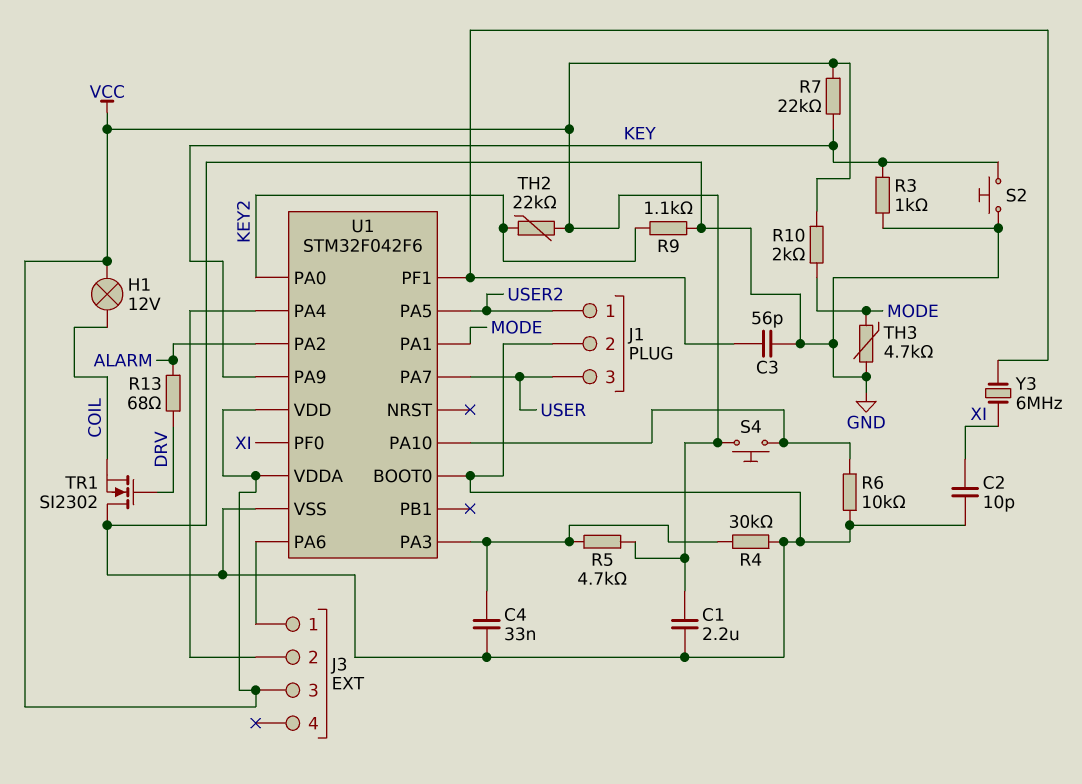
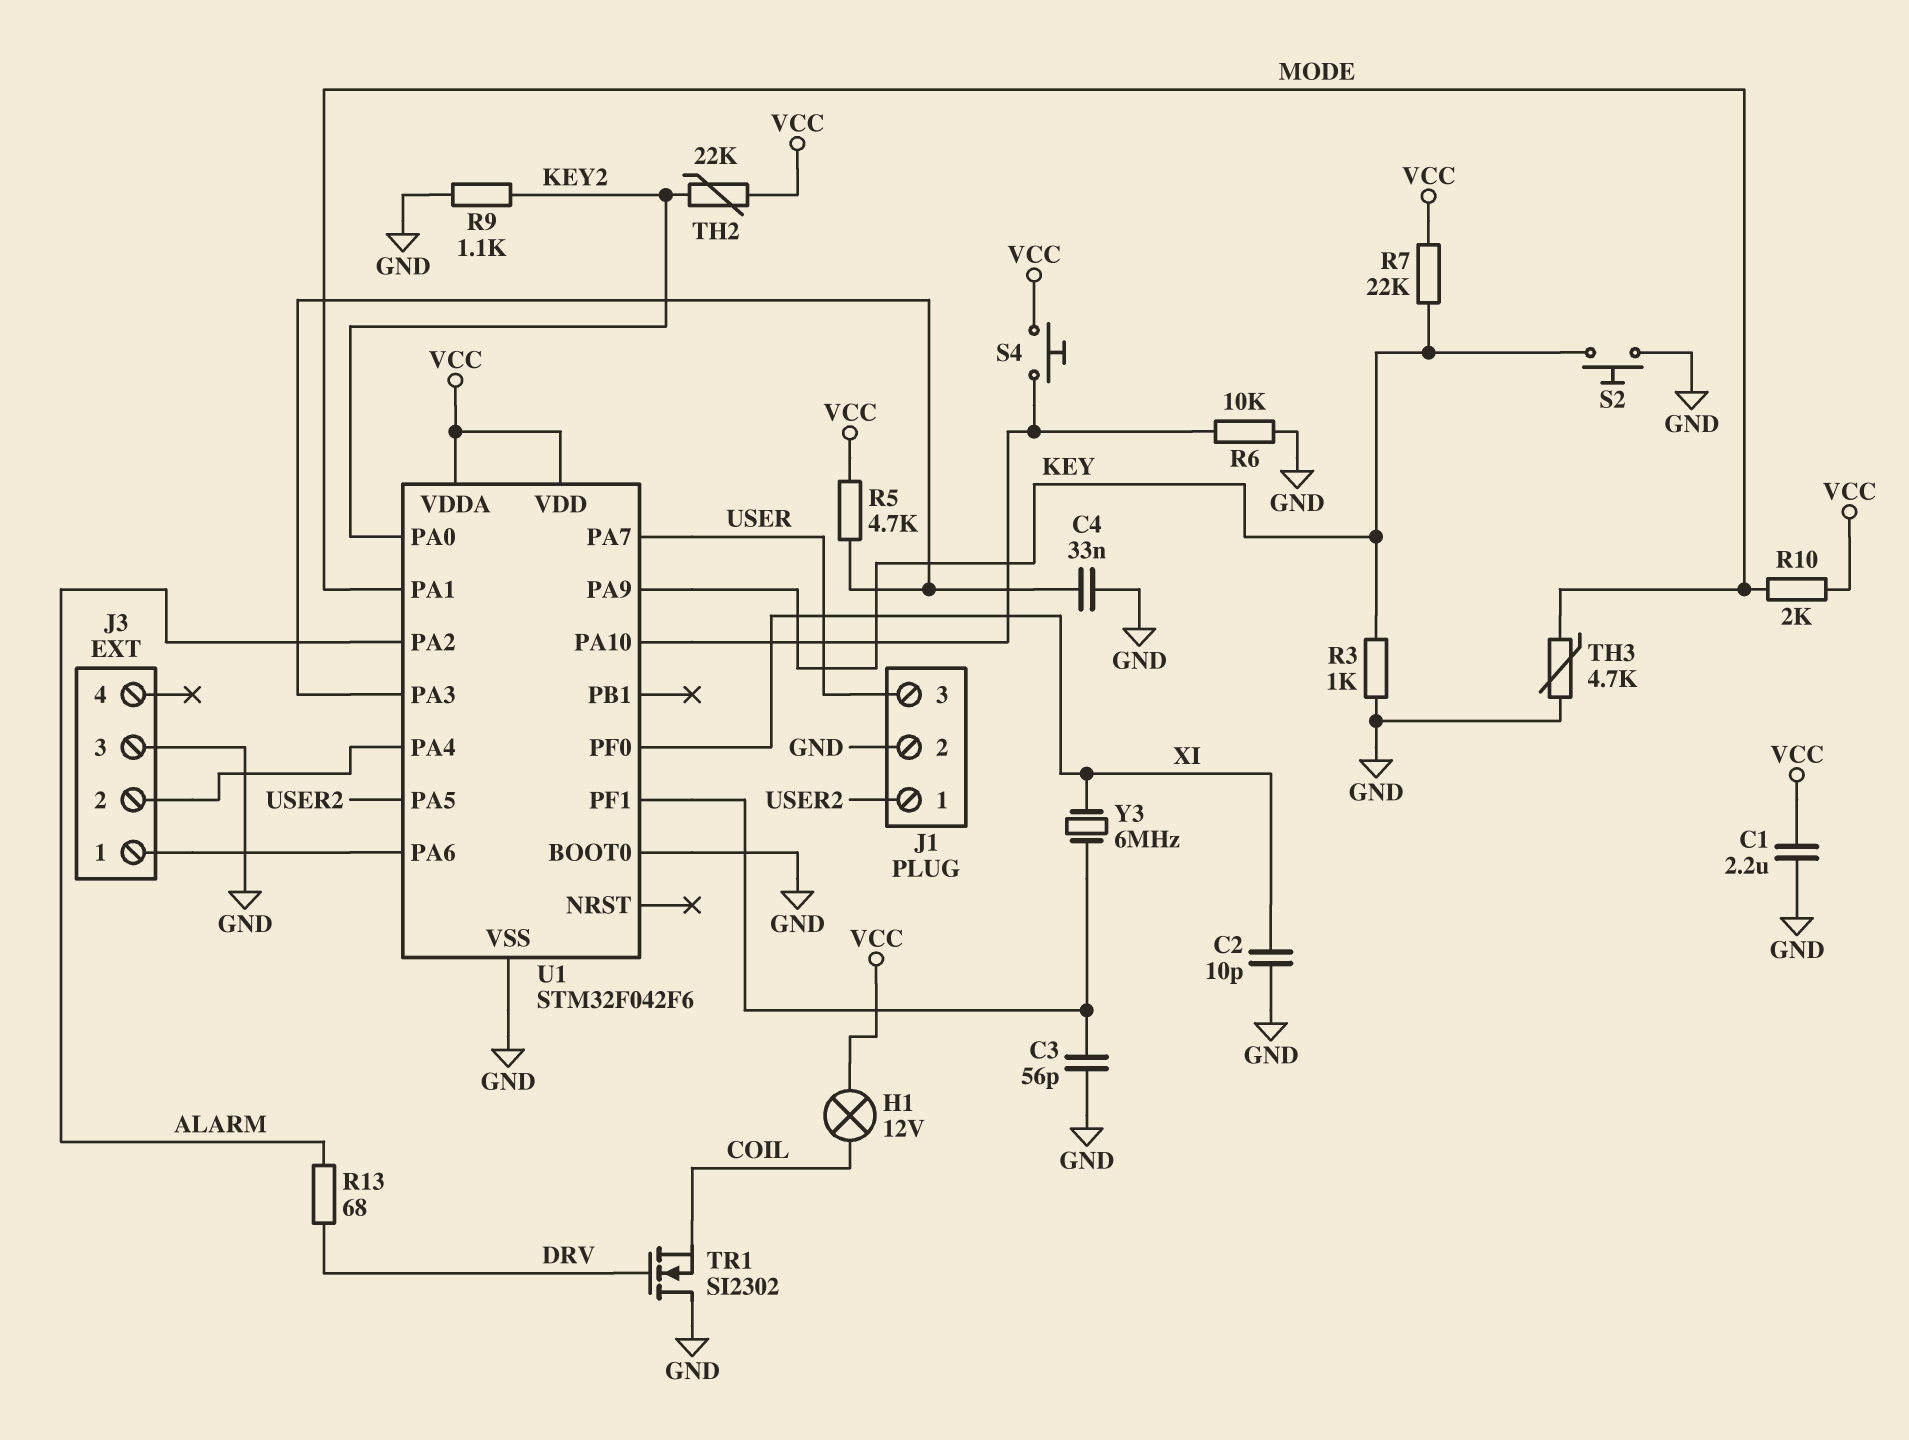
J3 pin 3: VCC -> GND
R4: 30k (GND, U1/PA3) -> none

